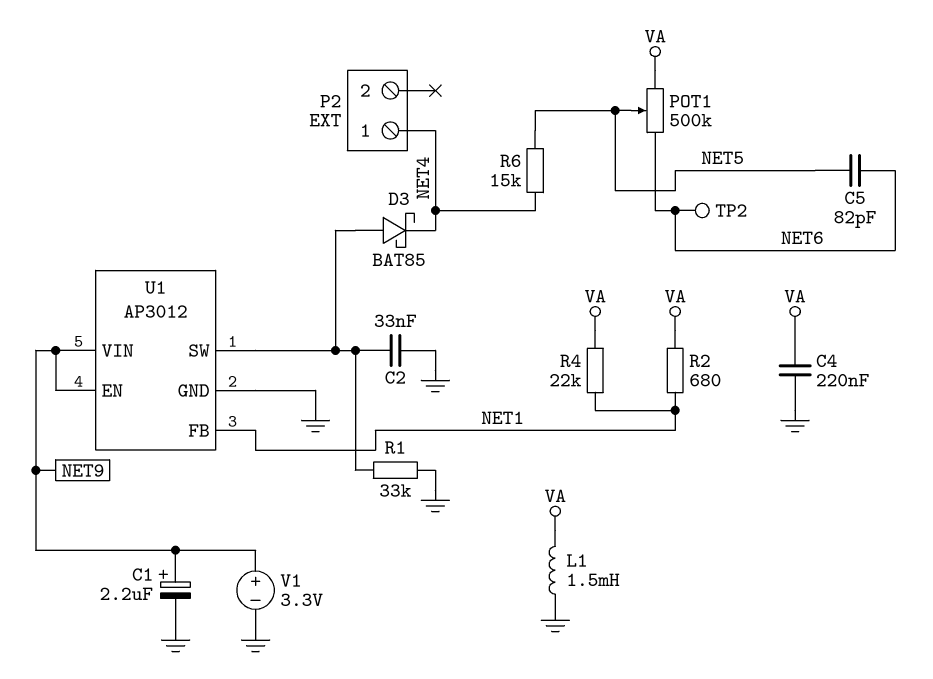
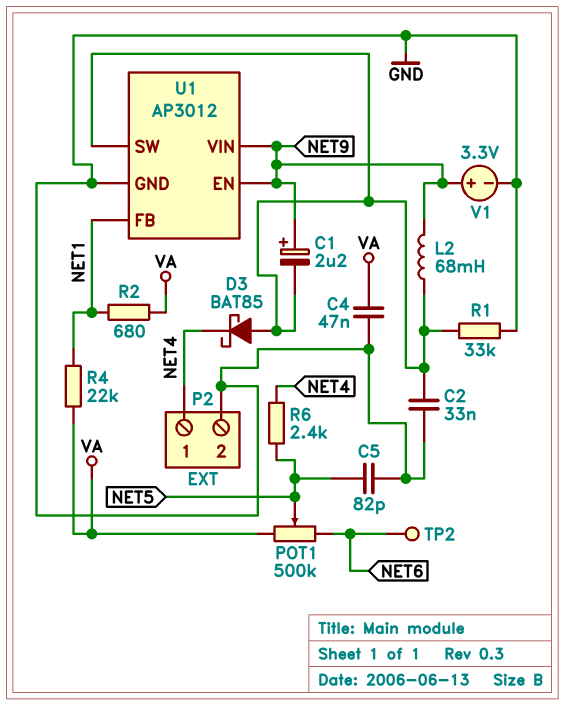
C1: 2.2uF (plus NET9, minus GND) -> 2.2uF (plus NET9, minus U1/SW)
C4: 220nF (GND, VA) -> 47nF (GND, VA)
C5: 82pF (NET5, NET6) -> 82pF (GND, NET5)
L1: 1.5mH (GND, VA) -> none
L2: none -> 68mH (NET9, U1/SW)
P2 pin 2: none -> GND
R6: 15k (NET4, NET5) -> 2.4k (NET4, NET5)

